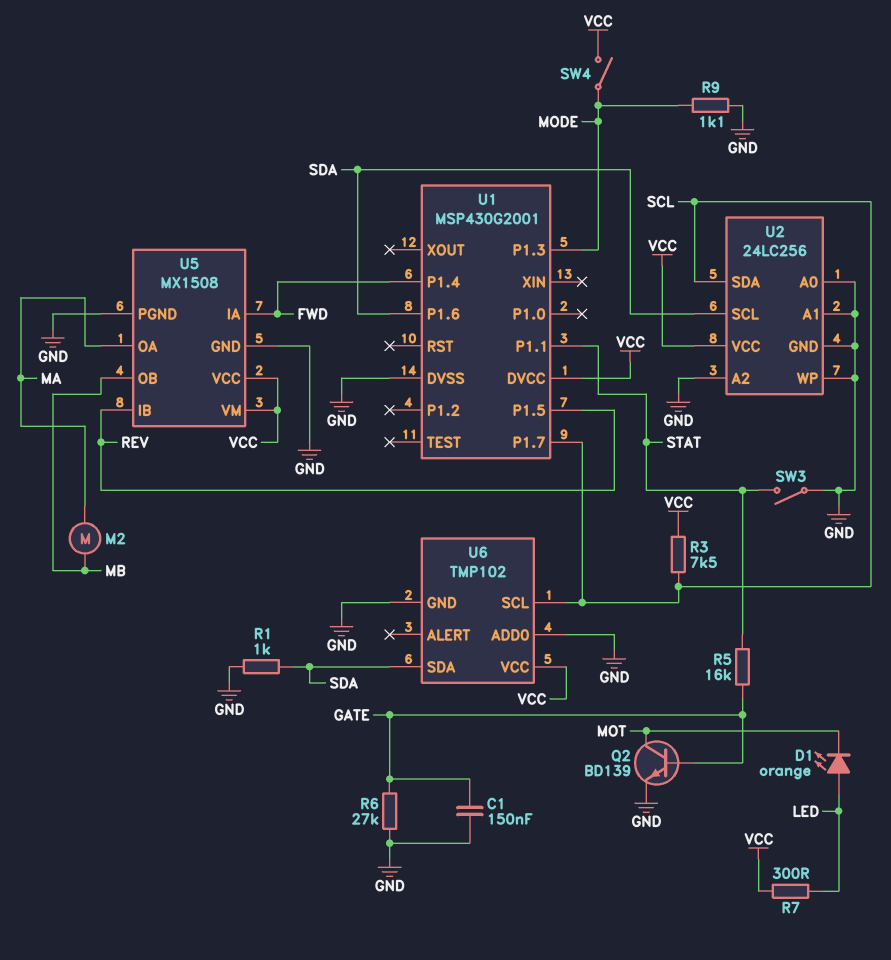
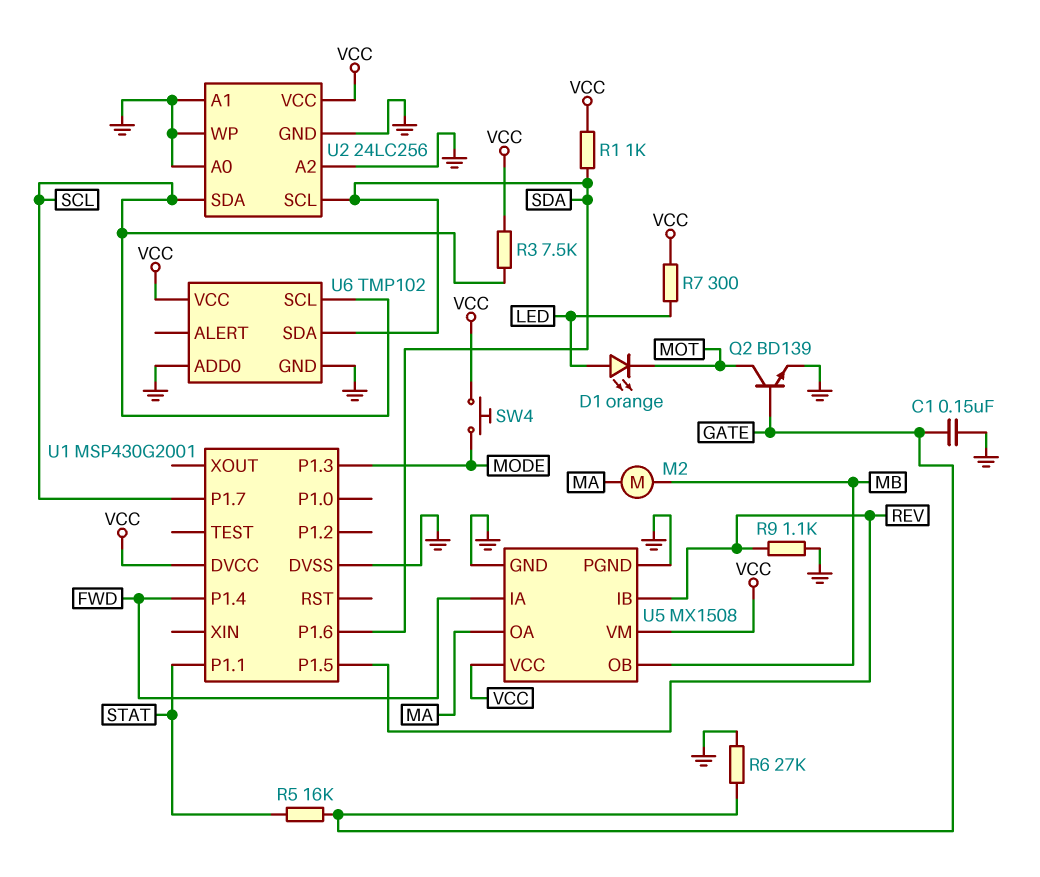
R1: 1k (GND, SDA) -> 1k (SDA, VCC)
R9: 1.1k (GND, MODE) -> 1.1k (GND, REV)
SW3: switch (GND, STAT) -> none
SW4: switch (MODE, VCC) -> button (MODE, VCC)

